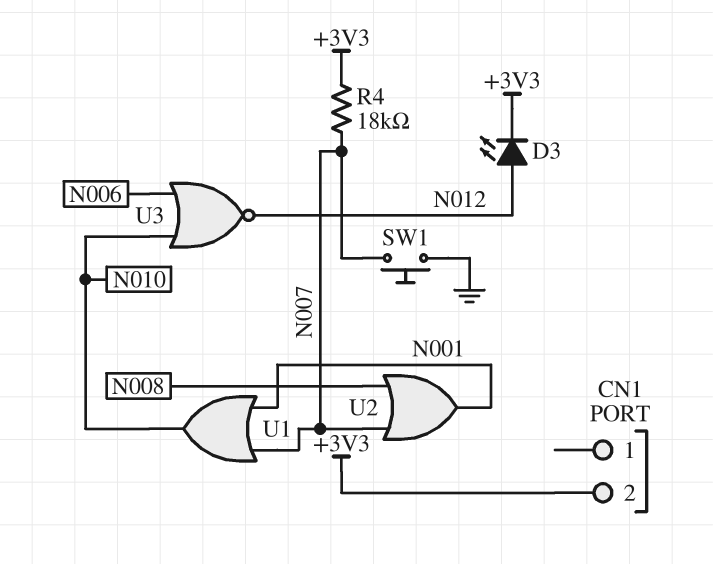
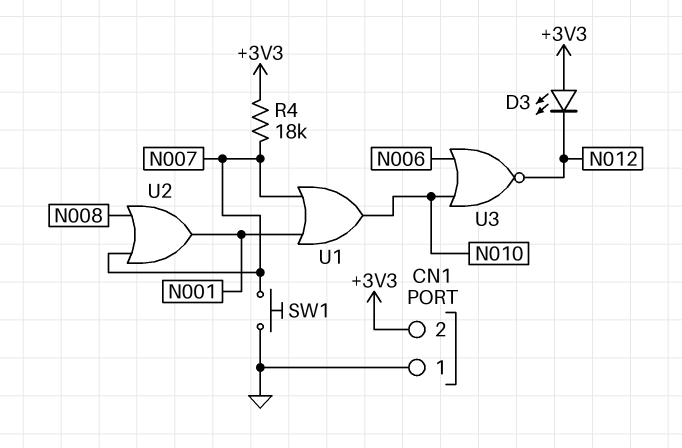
CN1 pin 1: none -> GND
D3: LED (A N012, K +3V3) -> LED (A +3V3, K N012)

